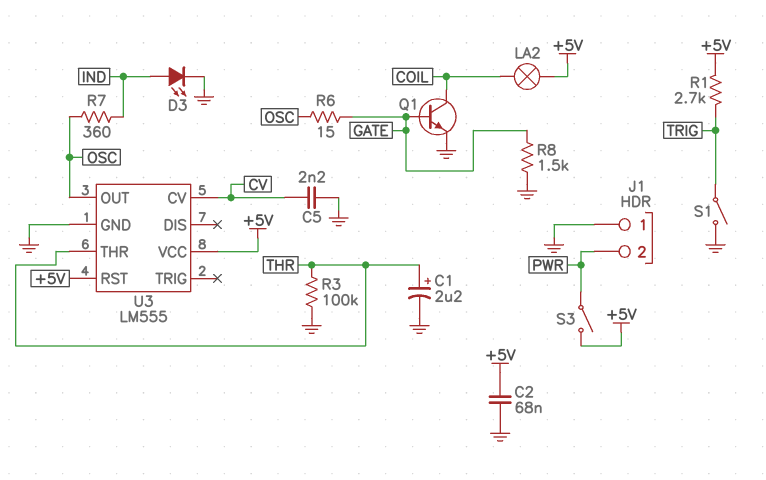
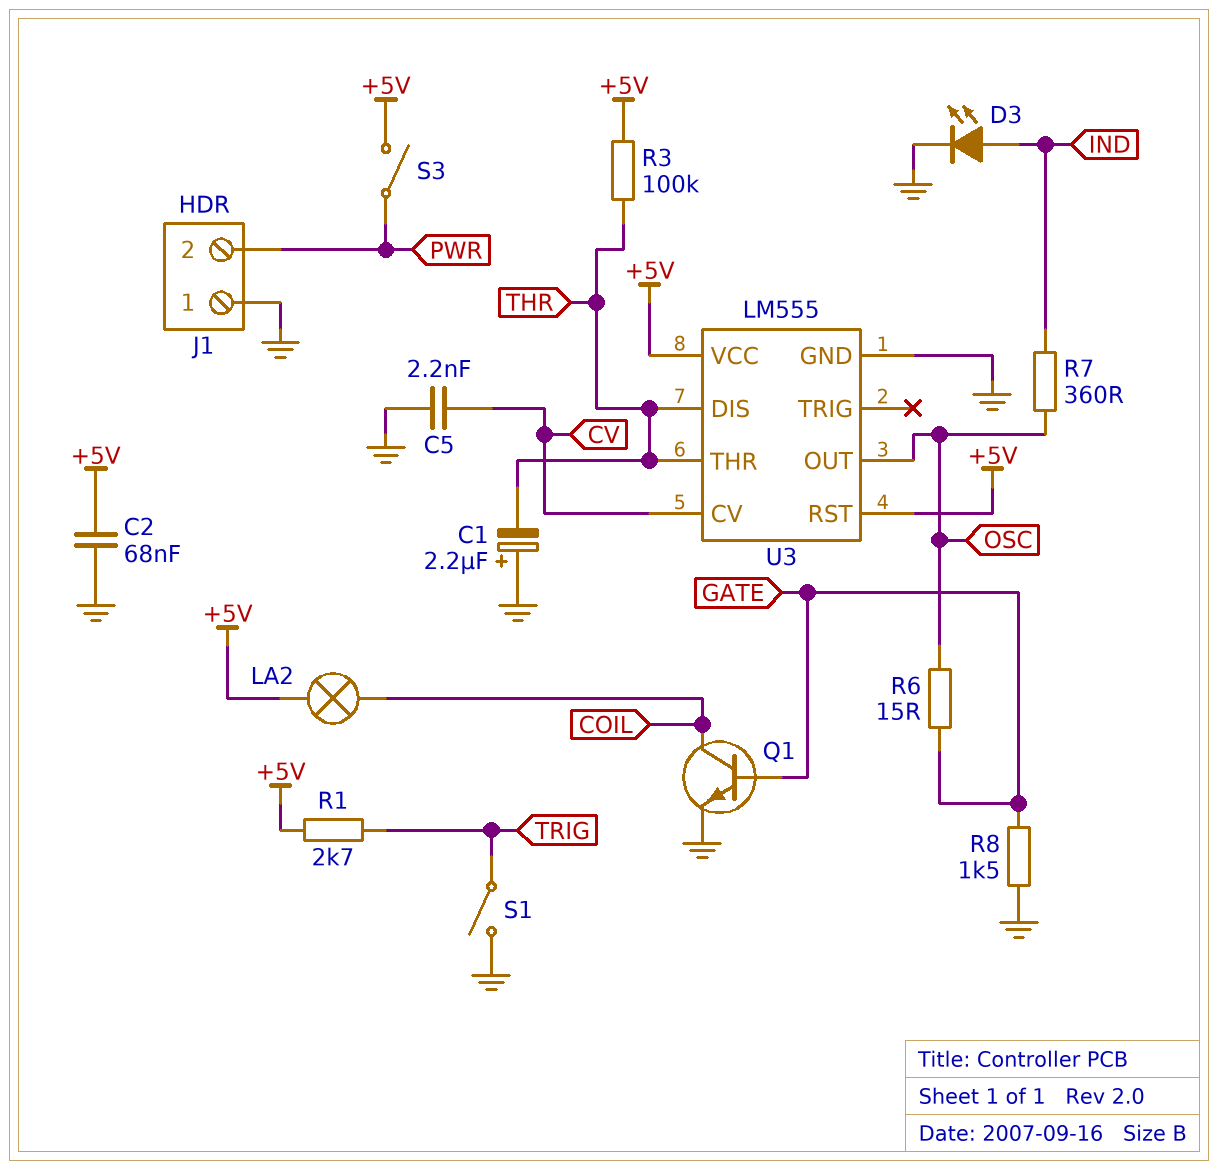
C1: 2.2uF (plus THR, minus GND) -> 2.2uF (plus GND, minus THR)
R3: 100k (GND, THR) -> 100k (+5V, THR)
U3 pin DIS: none -> THR

